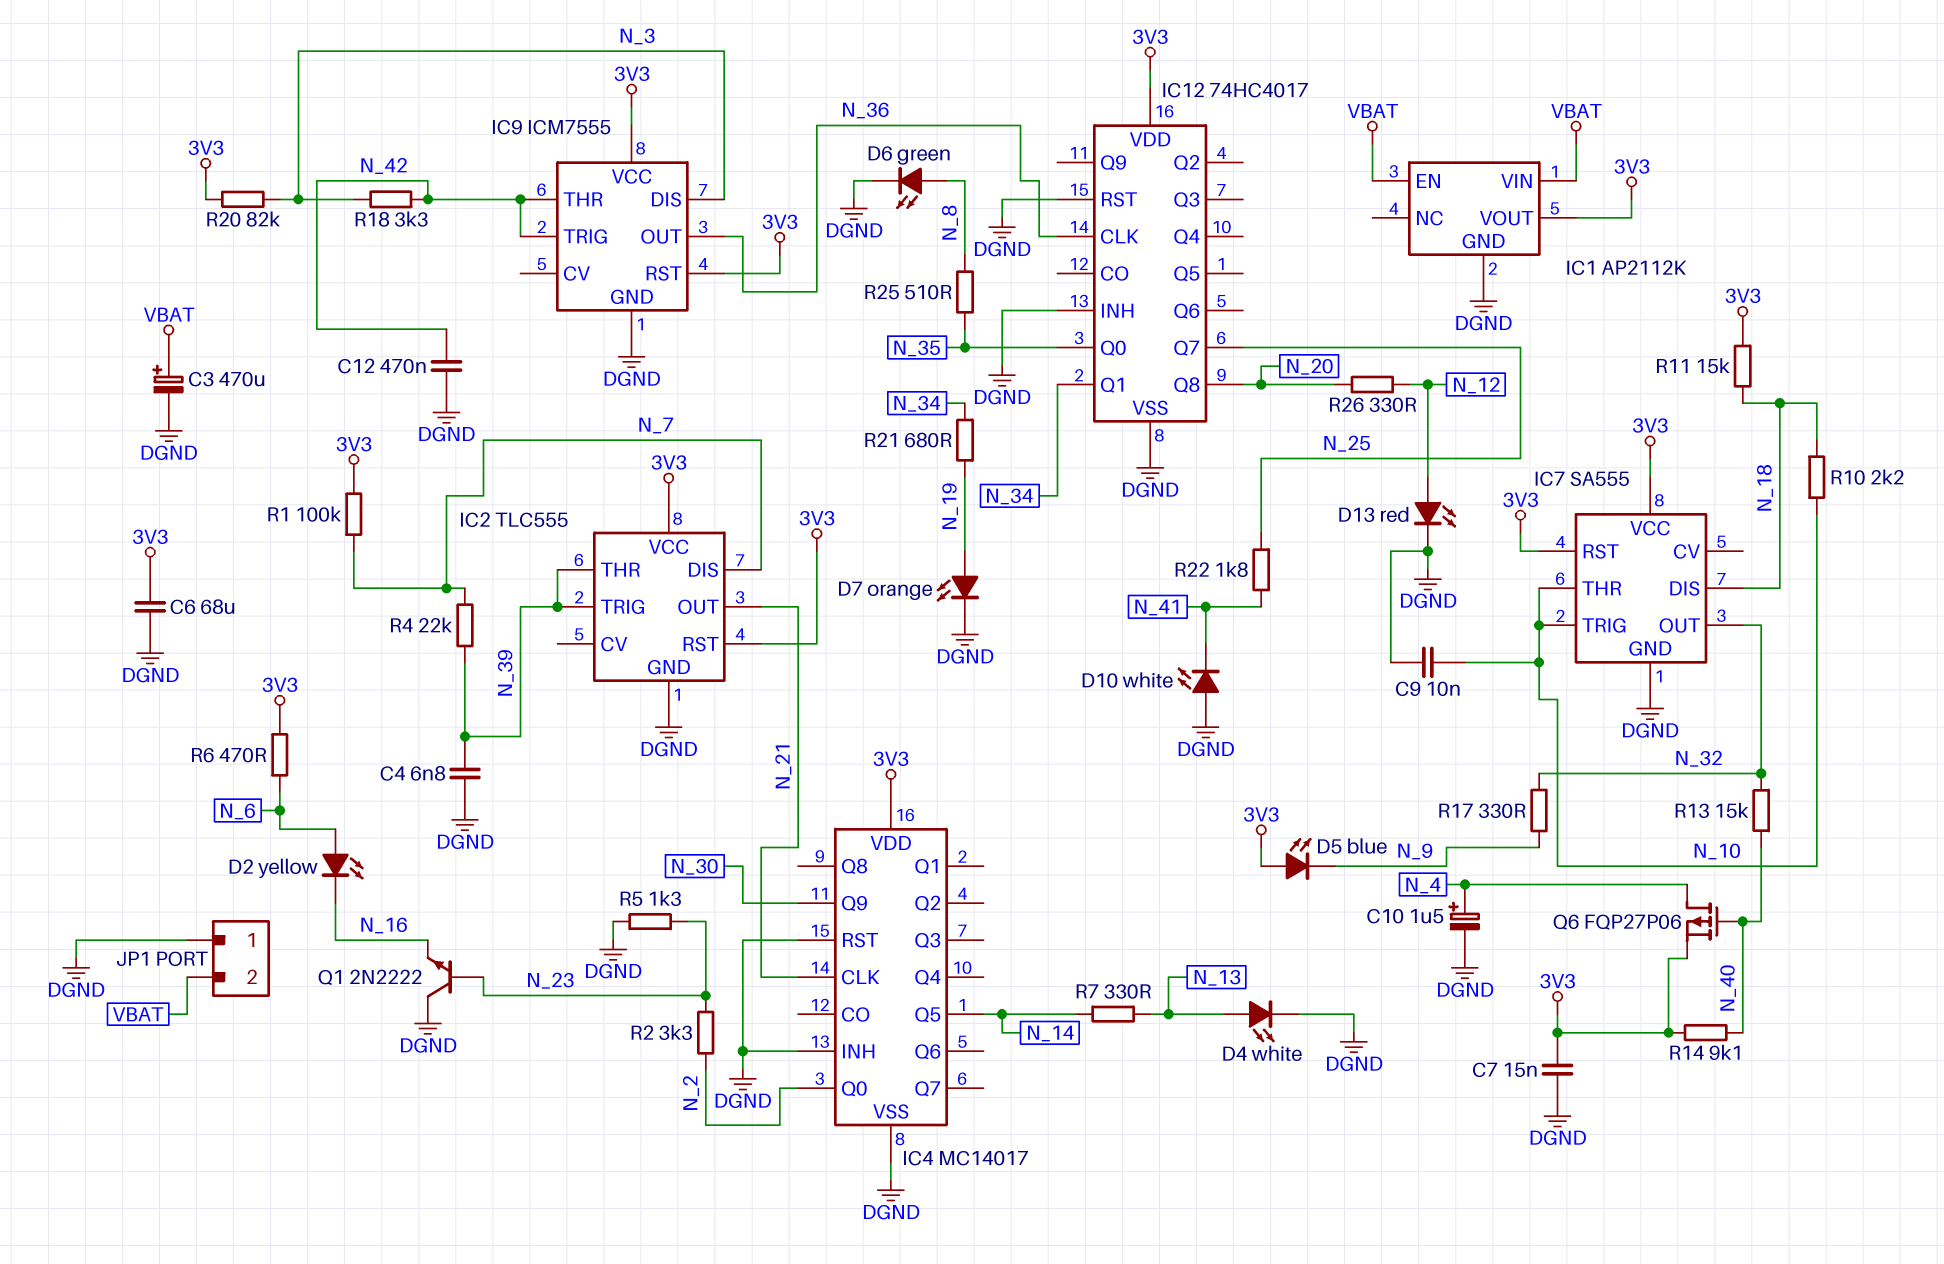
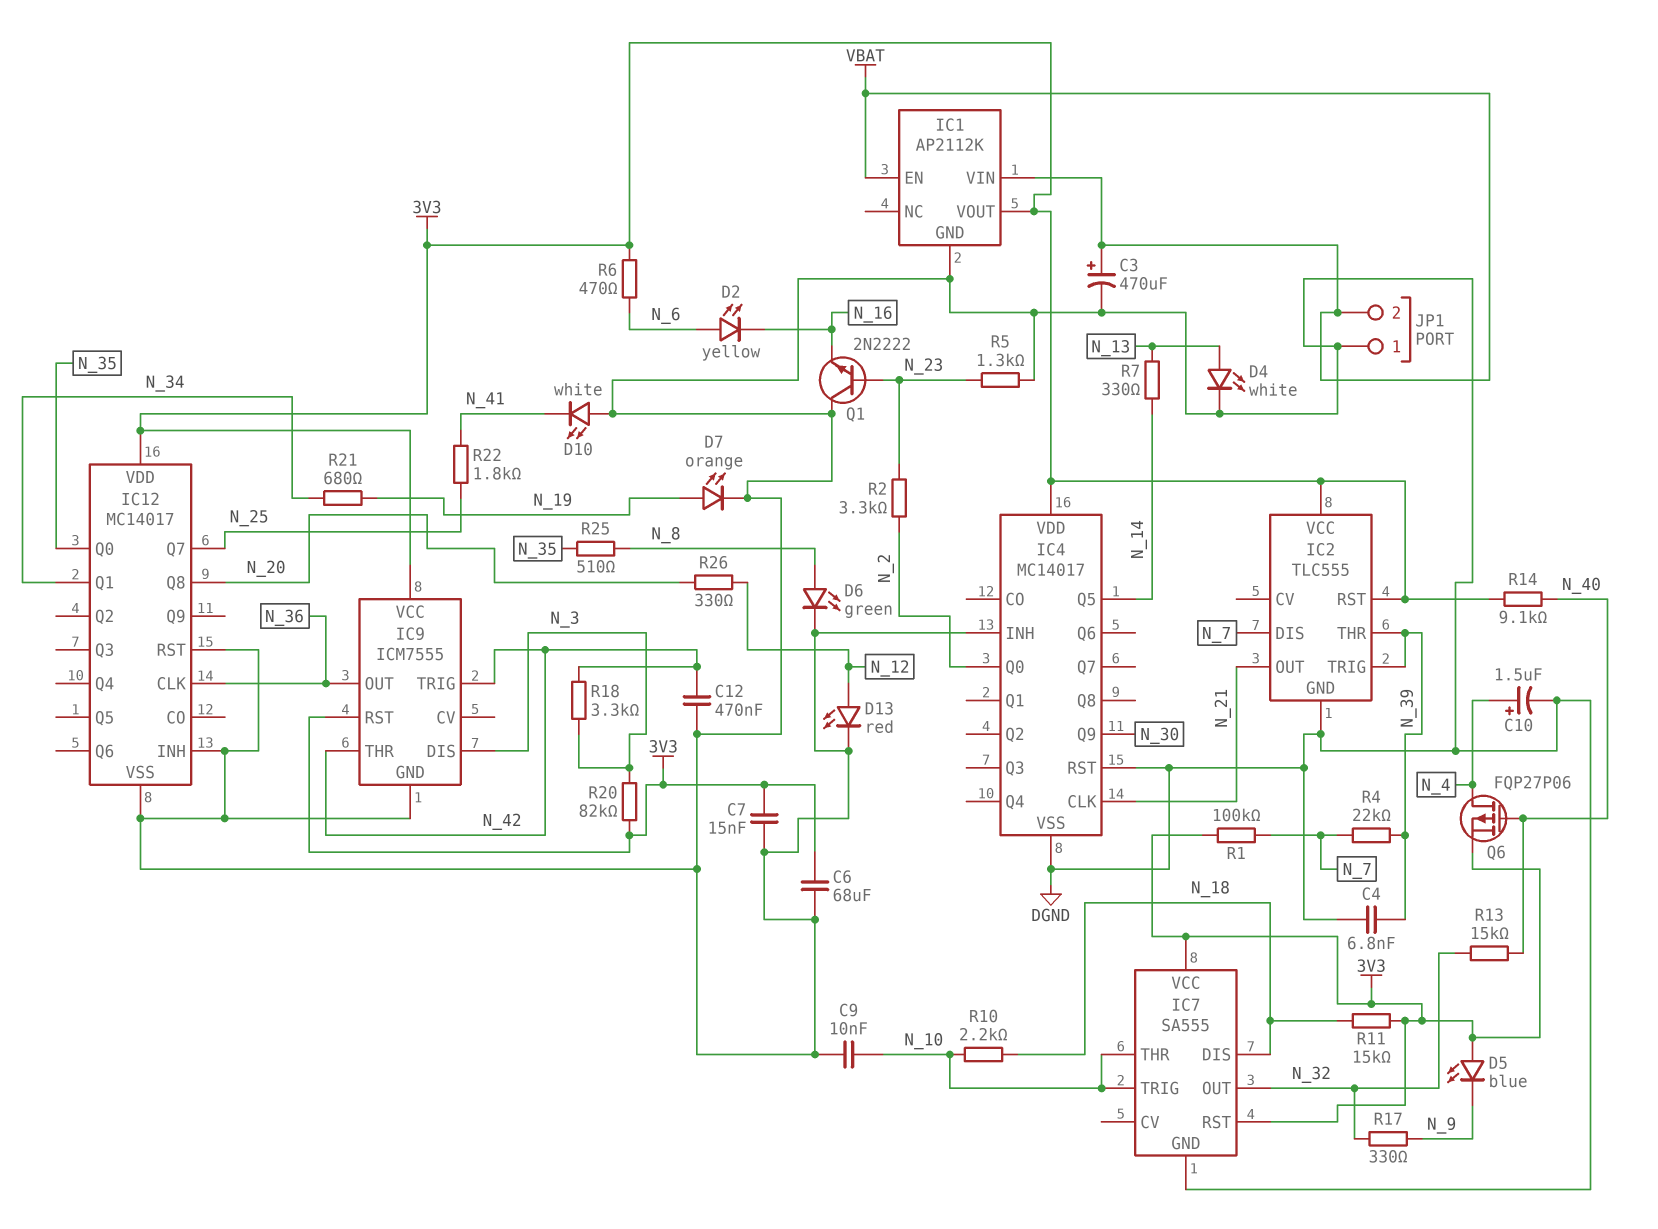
IC12: 74HC4017 -> MC14017

